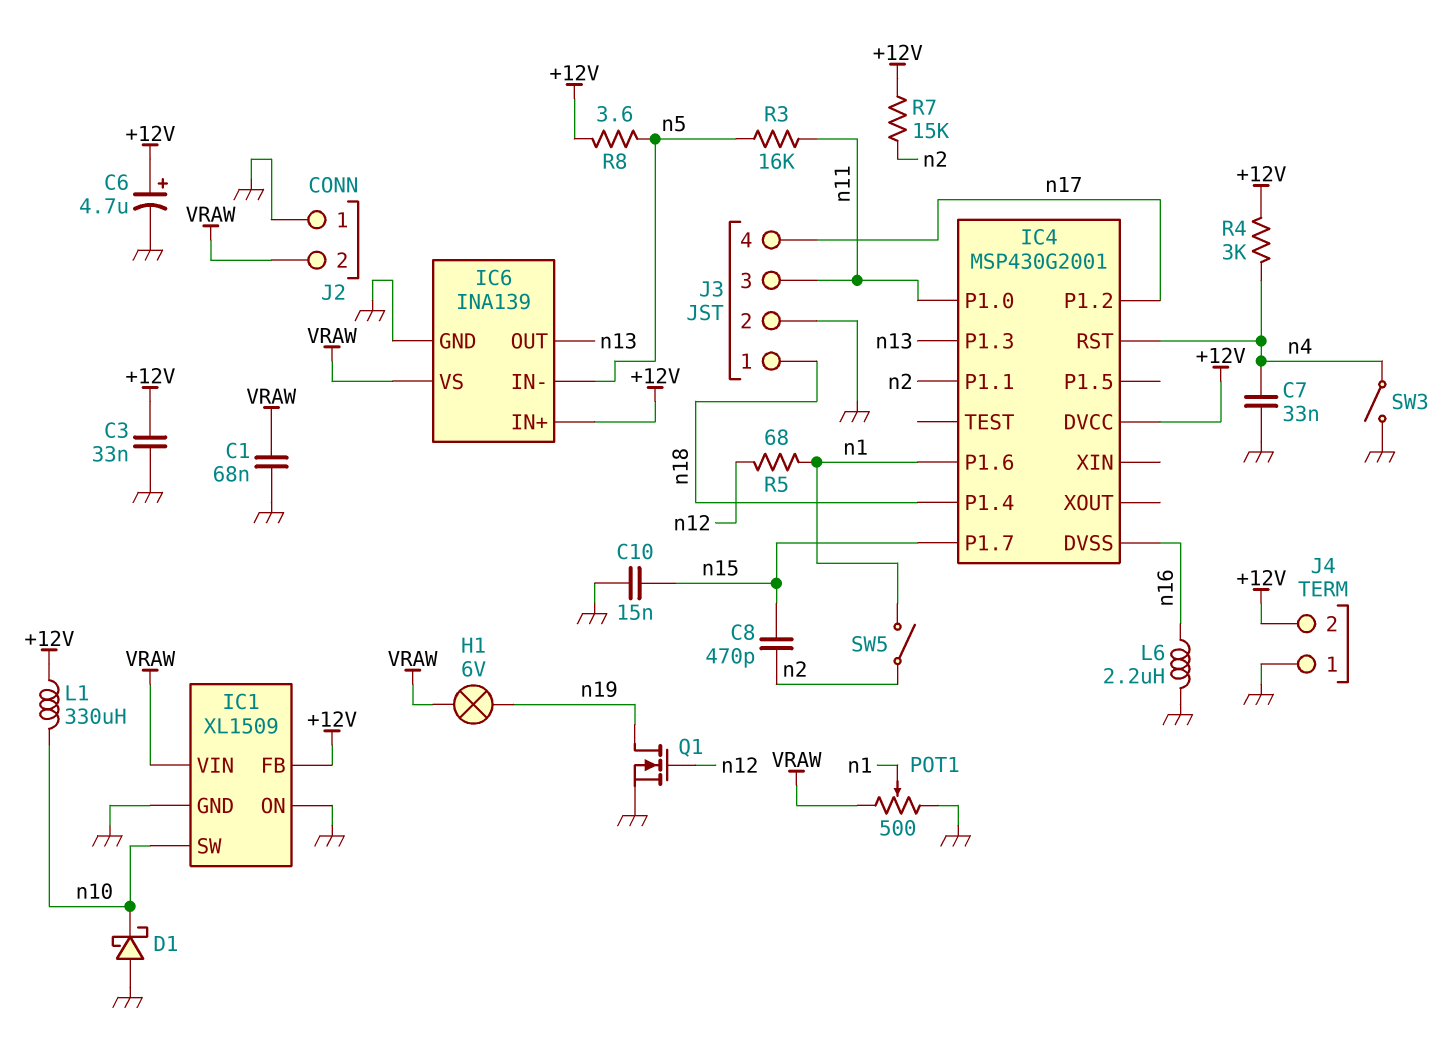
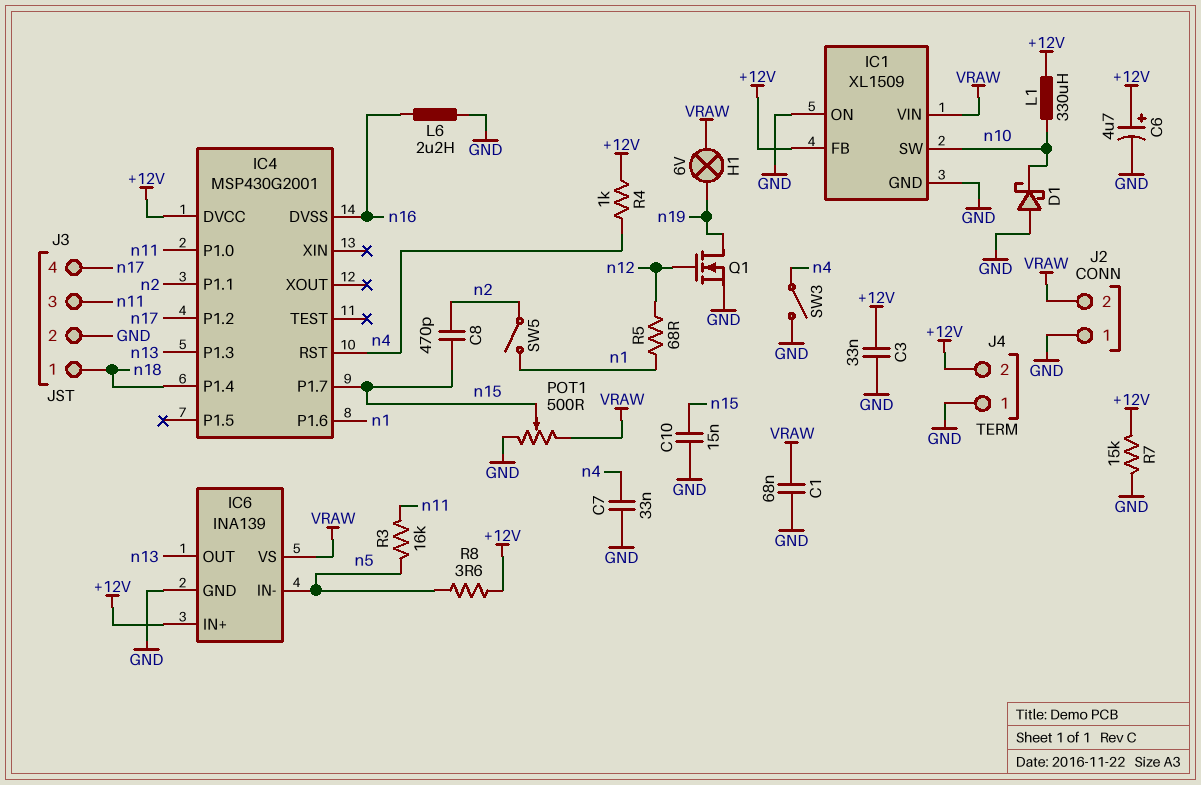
POT1: 500 (GND, VRAW, wiper n1) -> 500 (GND, VRAW, wiper n15)
R4: 3k (+12V, n4) -> 1k (+12V, n4)
R7: 15k (+12V, n2) -> 15k (+12V, GND)

